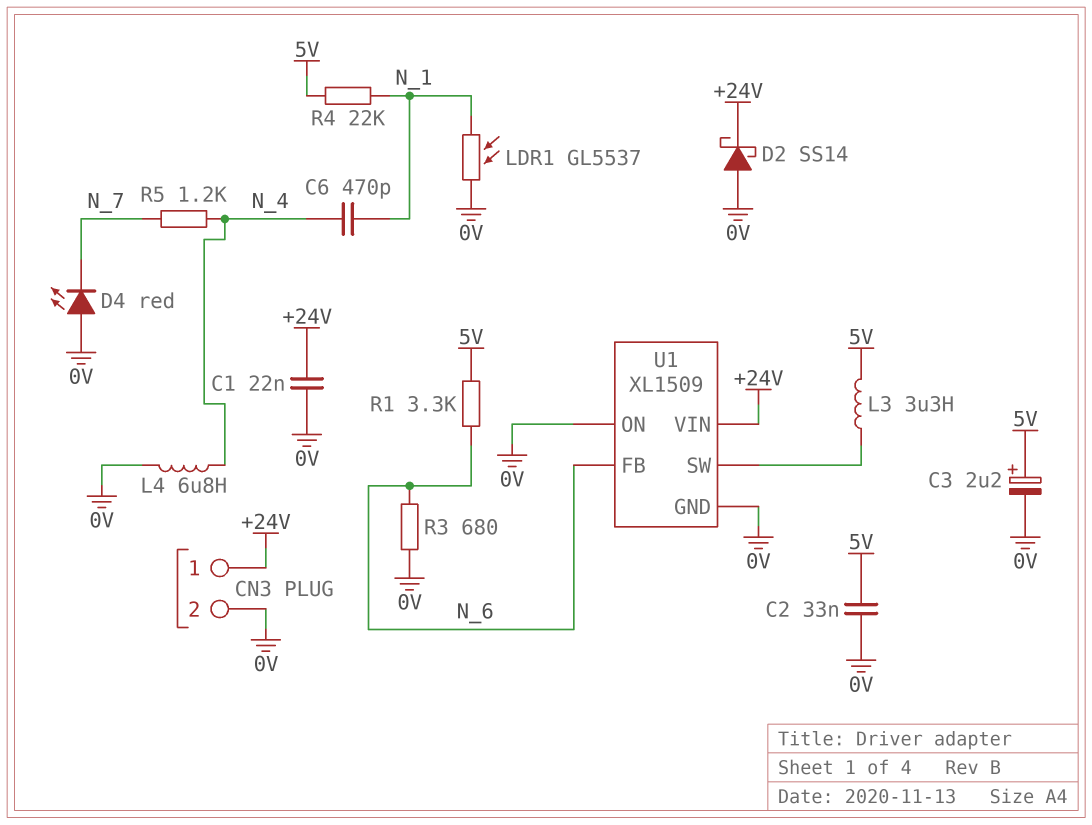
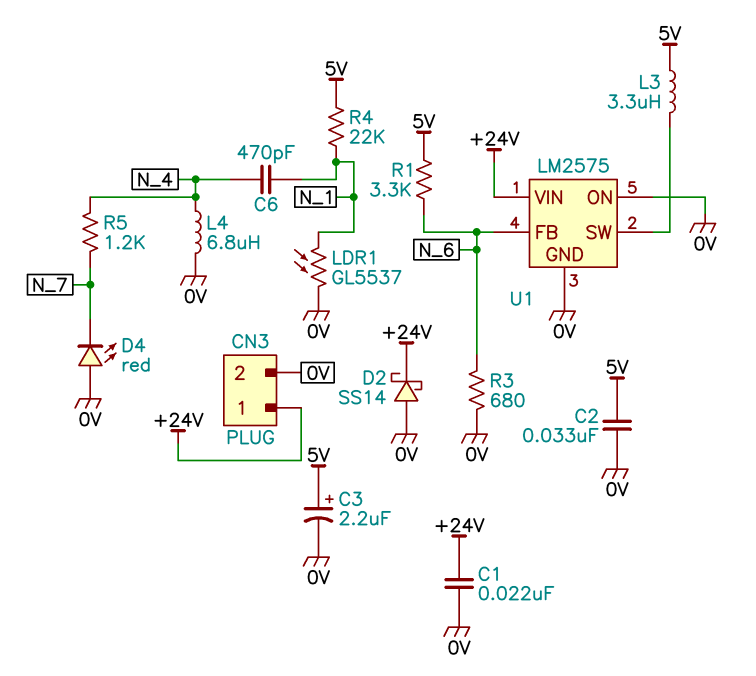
U1: XL1509 -> LM2575

